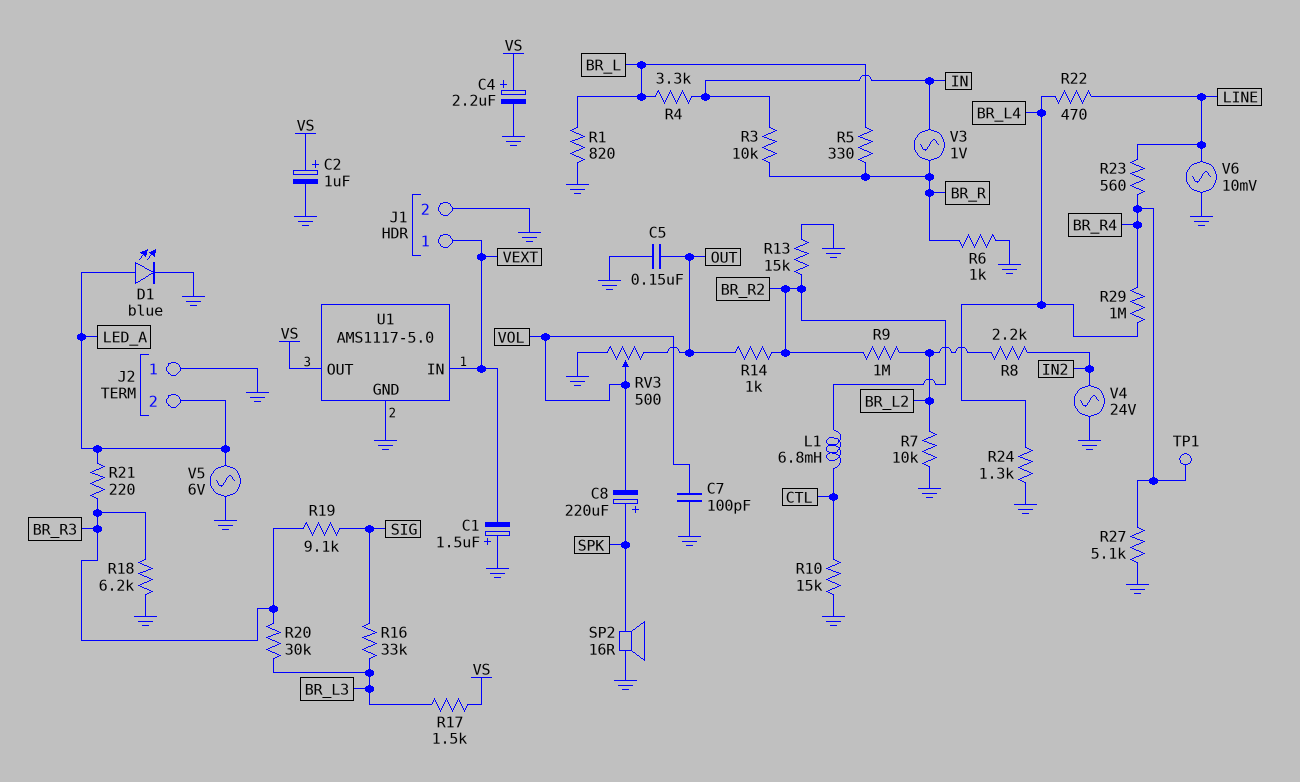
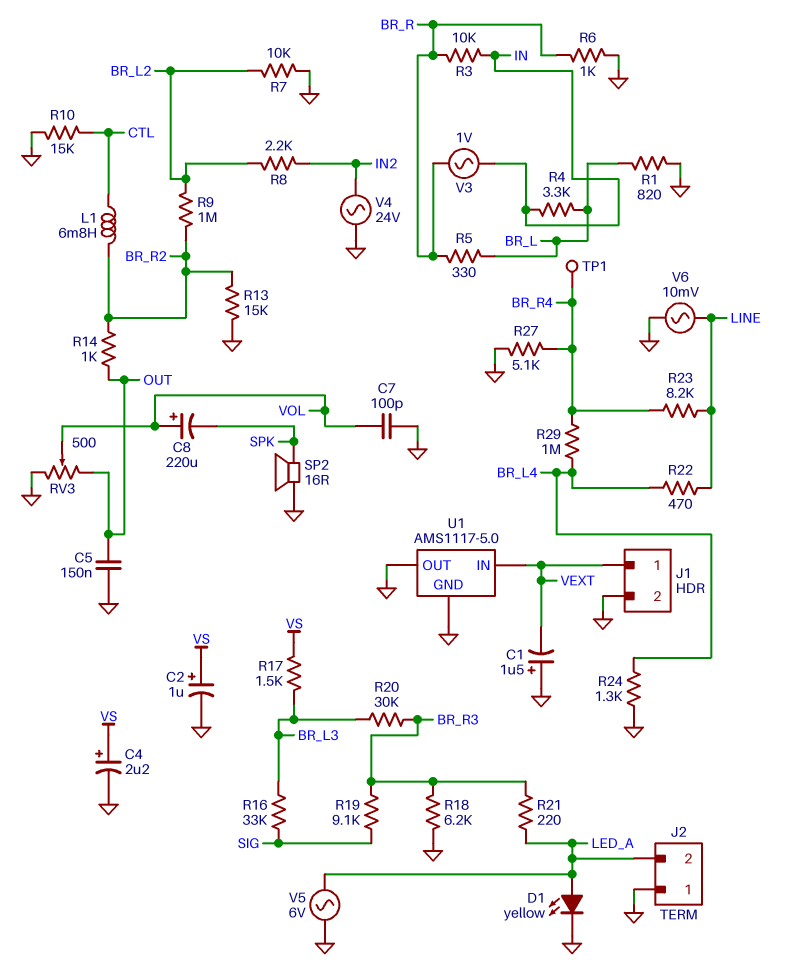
C8: 220uF (plus SPK, minus VOL) -> 220uF (plus VOL, minus SPK)
D1: LED blue (A LED_A, K GND) -> LED yellow (A LED_A, K GND)
R23: 560 (BR_R4, LINE) -> 8.2k (BR_R4, LINE)
U1 pin OUT: VS -> GND

